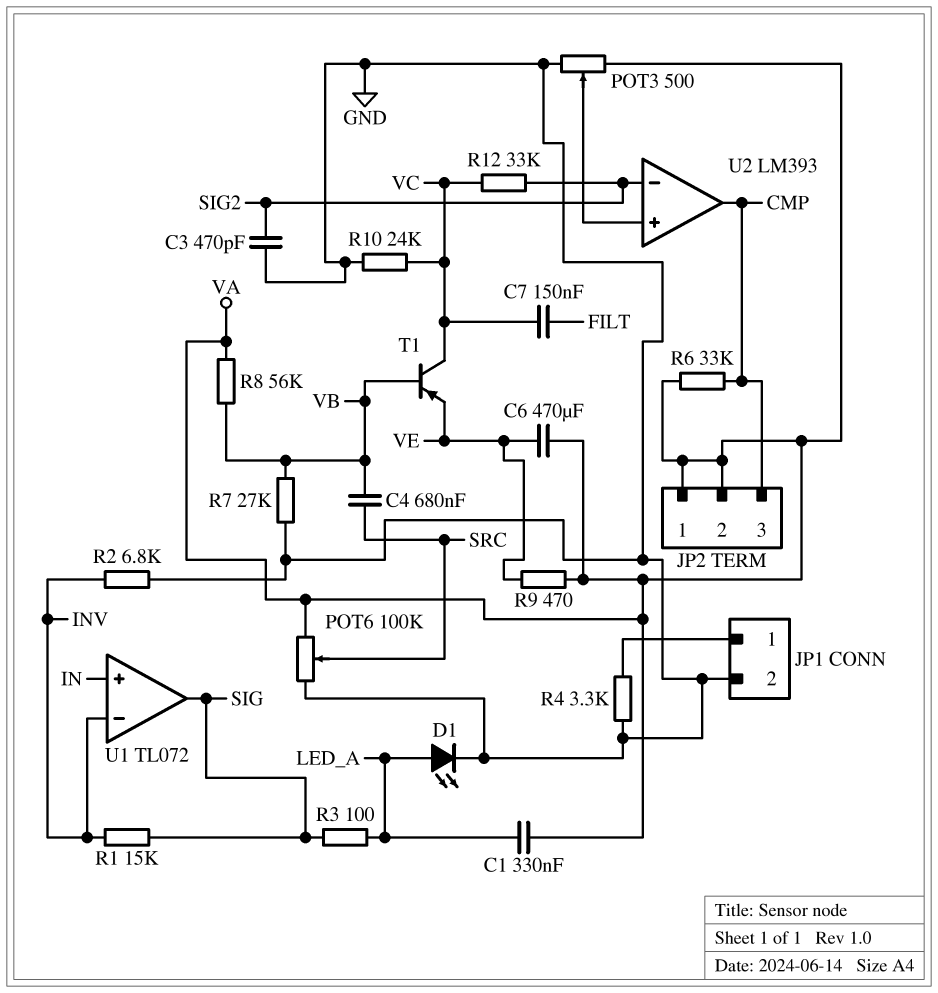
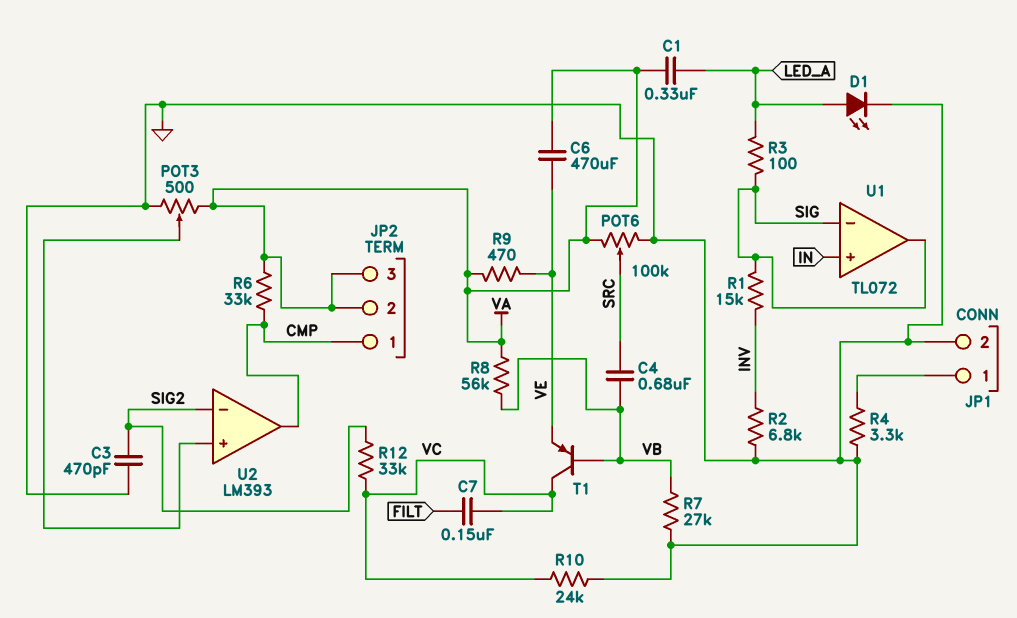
JP2 pin 1: VA -> CMP
JP2 pin 3: CMP -> VA
U1 pin in-: INV -> SIG

